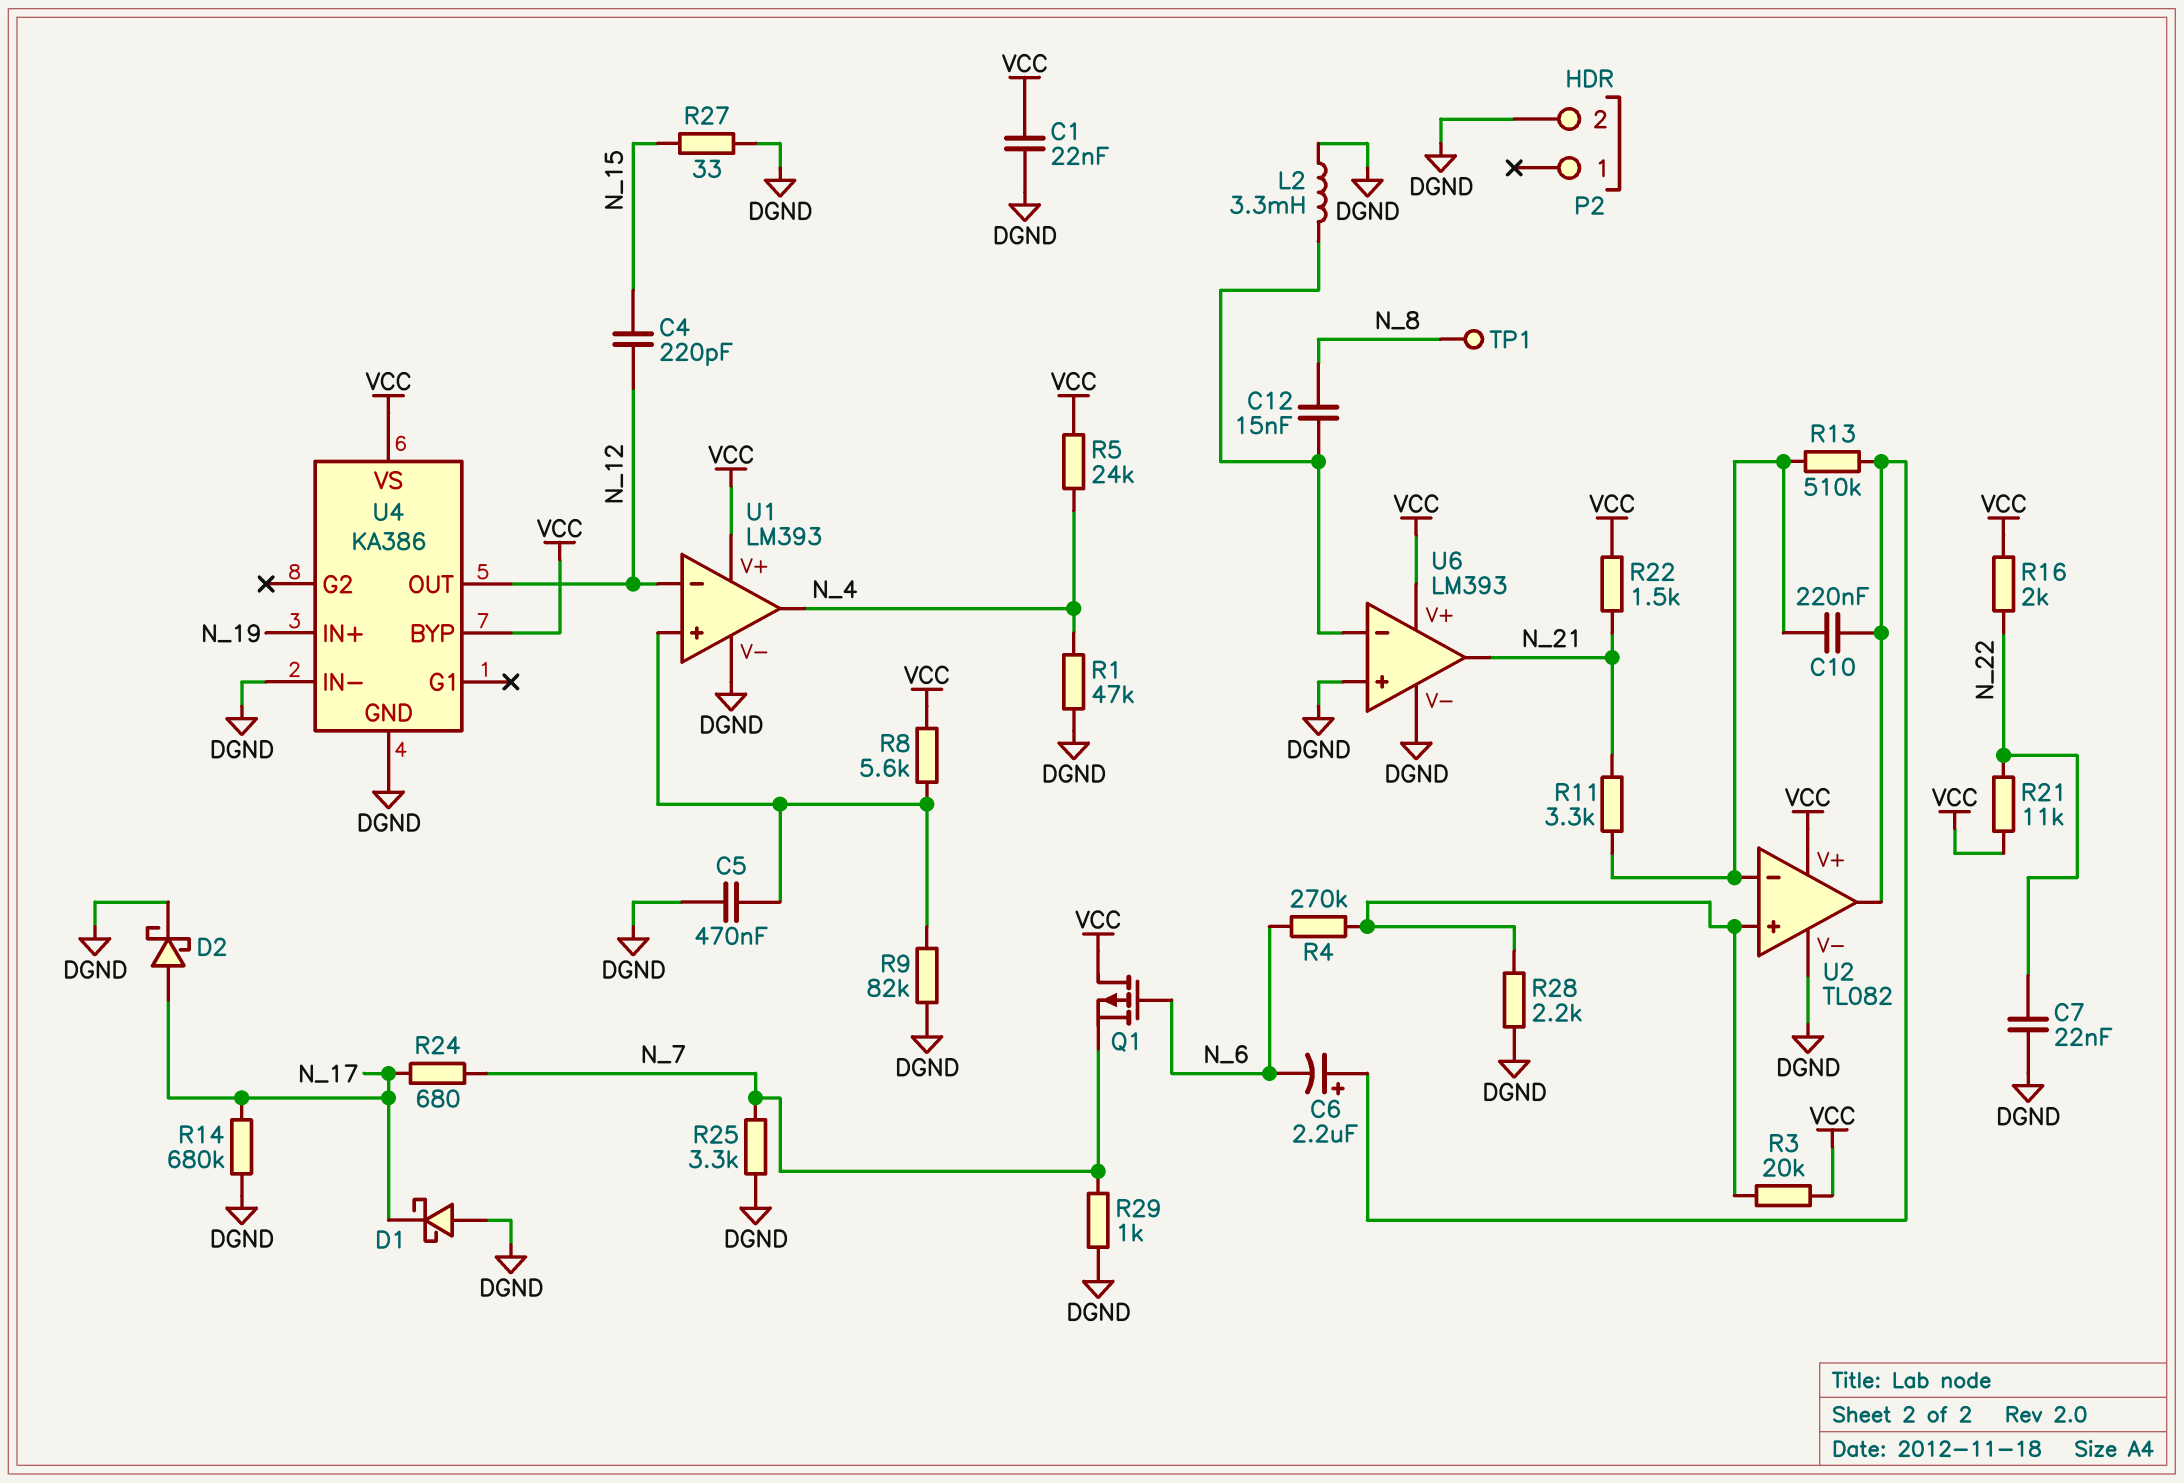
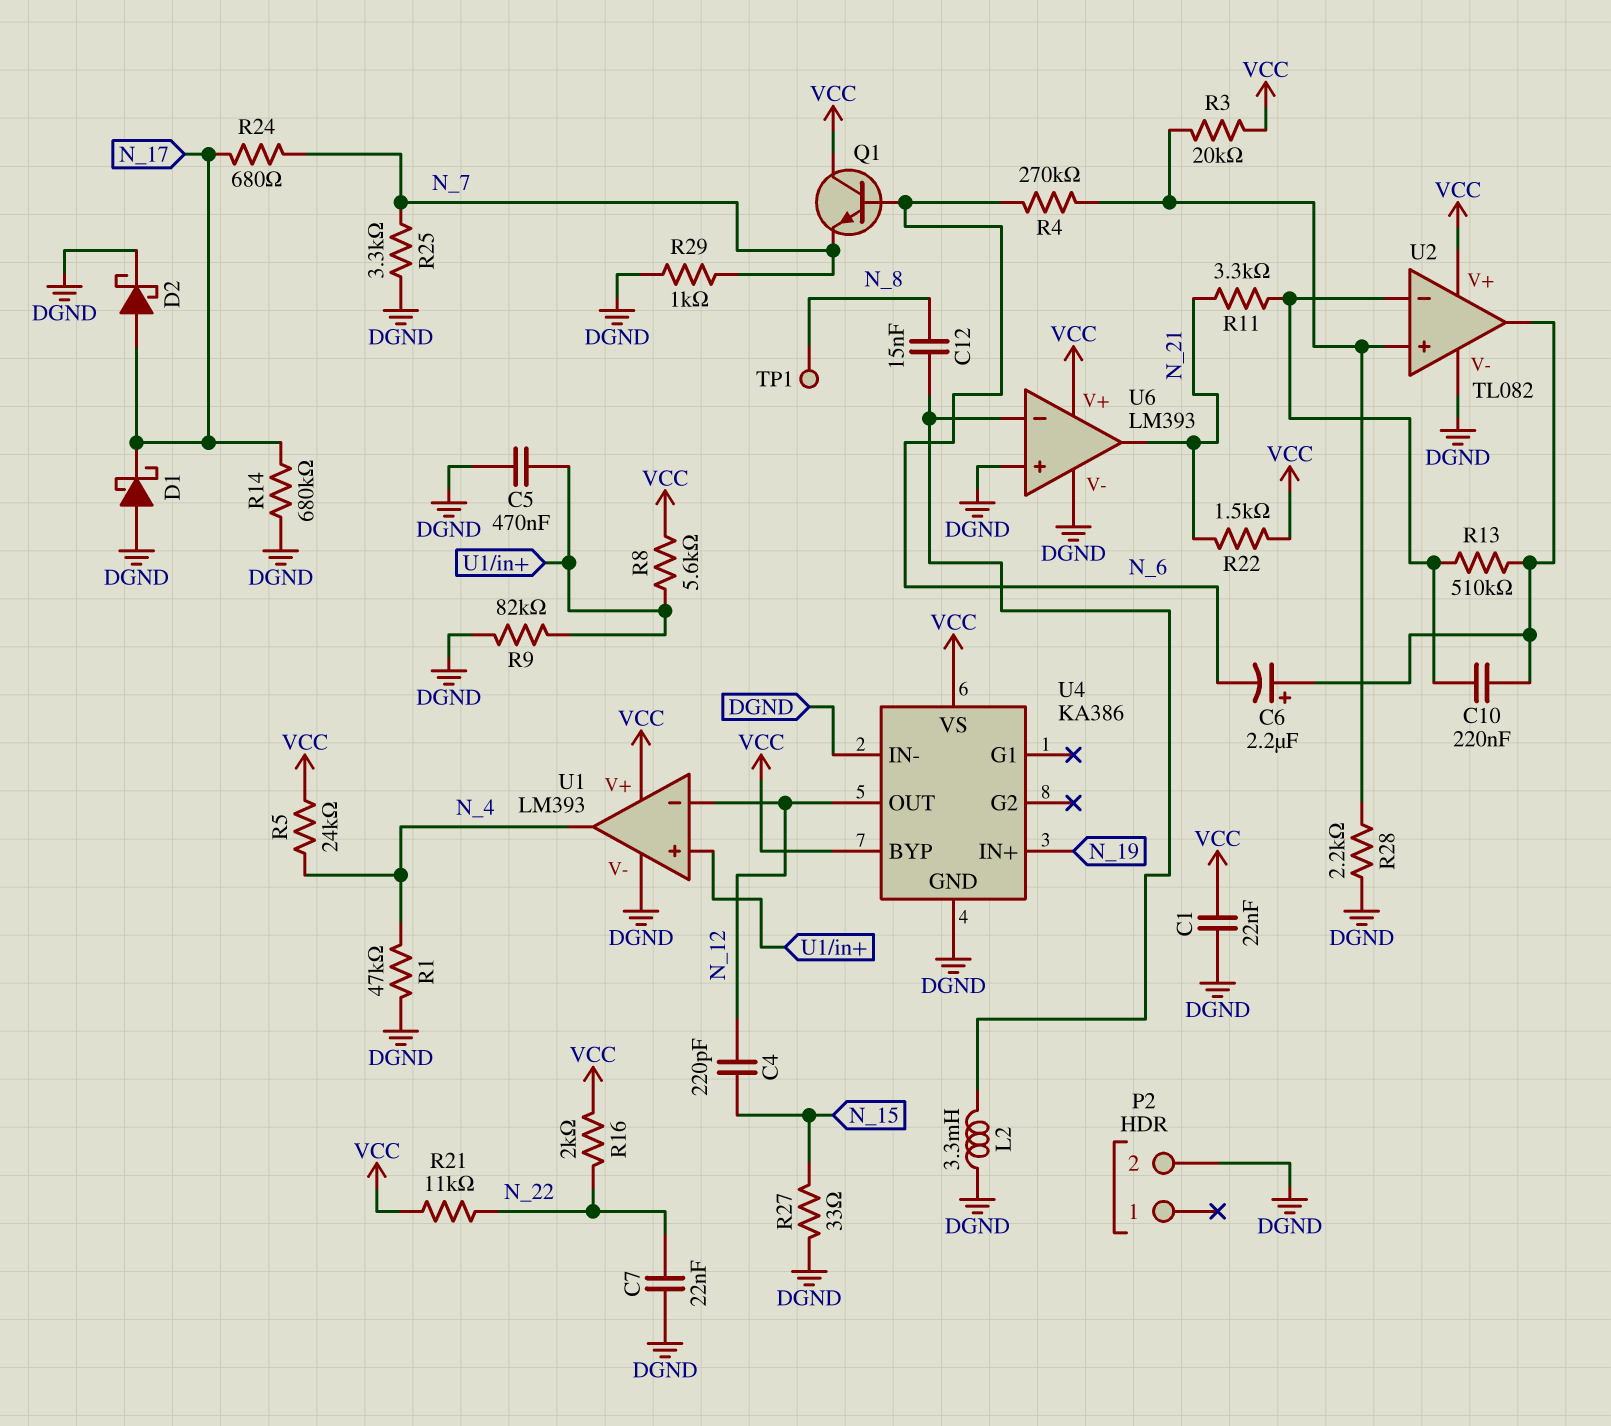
Q1: PMOS (G N_6, D VCC, S N_7) -> NPN (B N_6, C VCC, E N_7)

